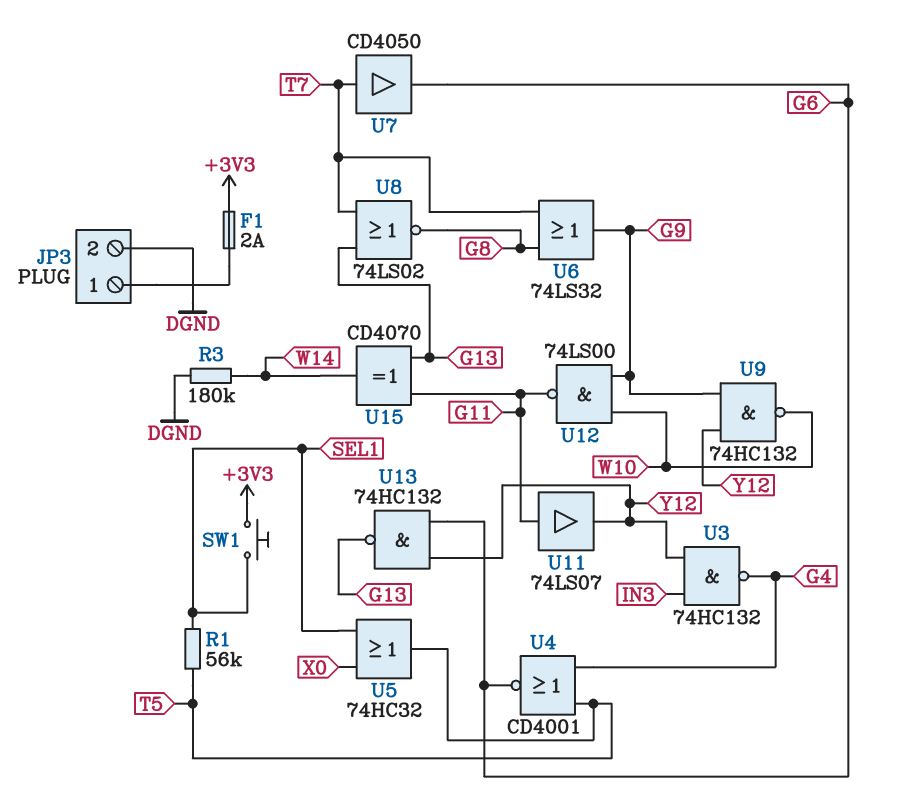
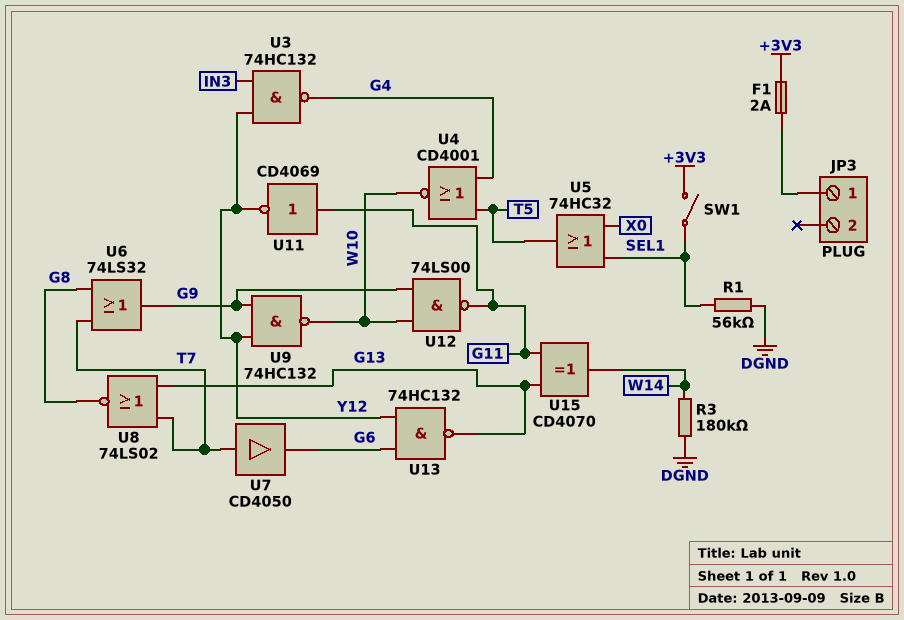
JP3 pin 2: DGND -> none
R1: 56k (SEL1, T5) -> 56k (DGND, SEL1)
SW1: button (+3V3, SEL1) -> switch (+3V3, SEL1)
U4: NOR CD4001 (in G4, in T5, out G6) -> NOR CD4001 (in G4, in T5, out W10)
U11: buffer 74LS07 (in G11, out Y12) -> NOT CD4069 (in G11, out Y12)

